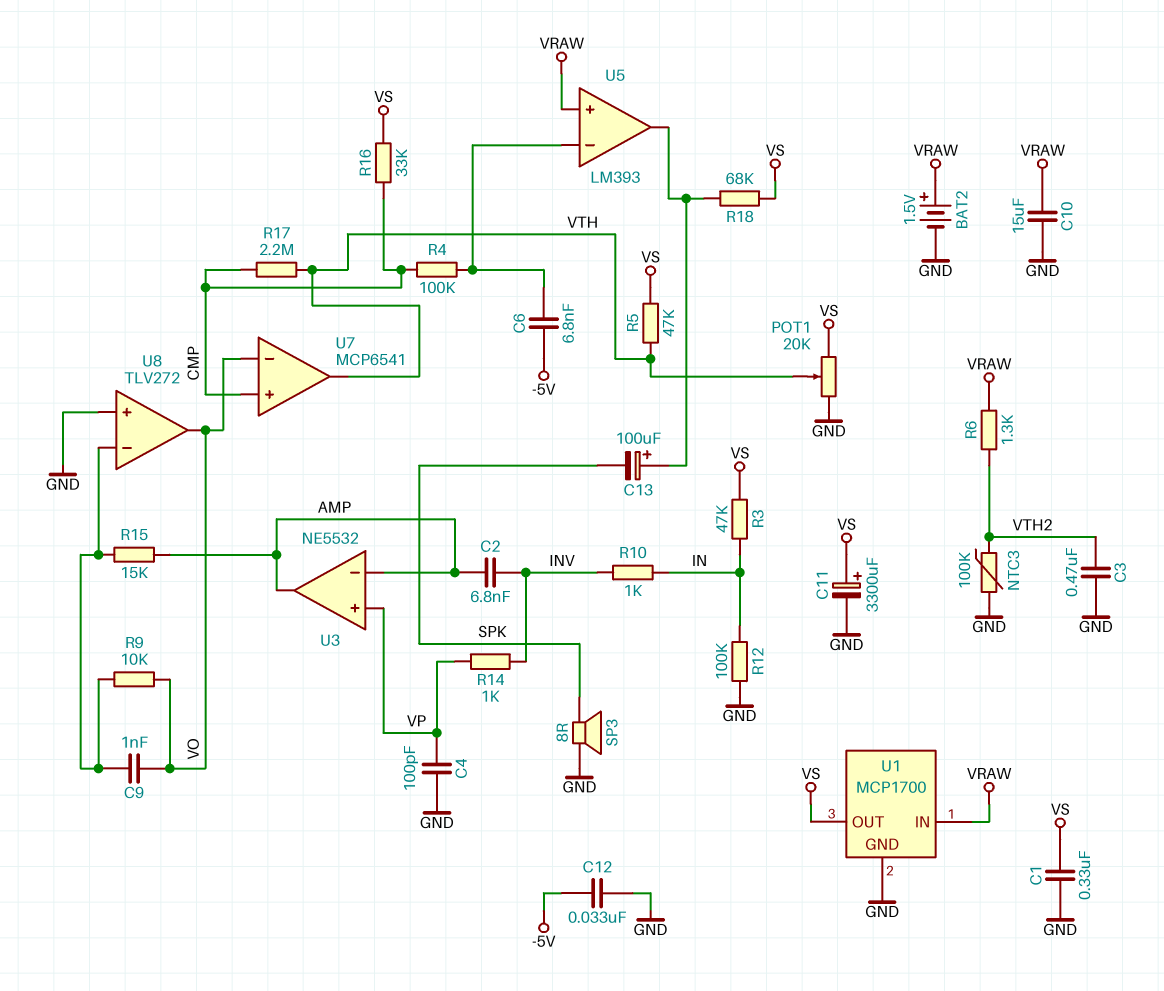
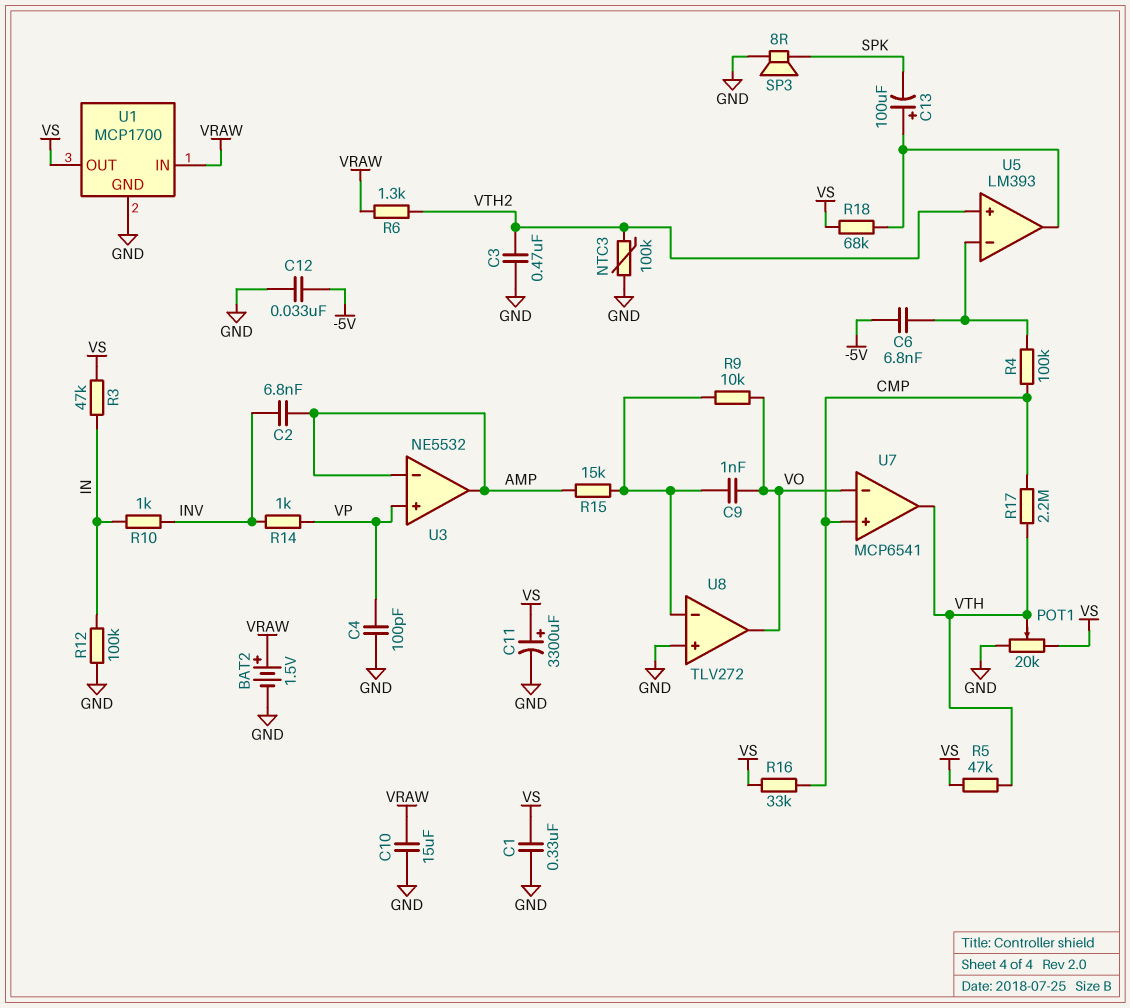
U5 pin in+: VRAW -> VTH2

